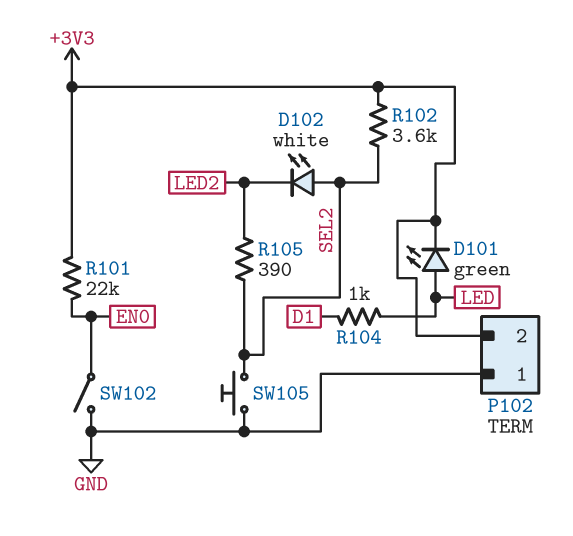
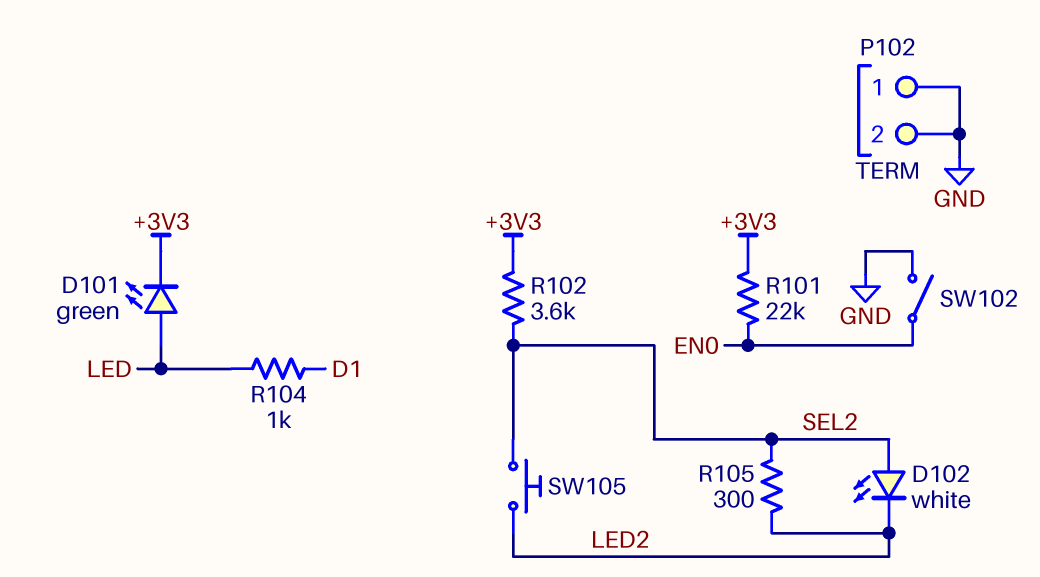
P102 pin 2: +3V3 -> GND
R105: 390 (LED2, SEL2) -> 300 (LED2, SEL2)
SW105: button (GND, SEL2) -> button (LED2, SEL2)

